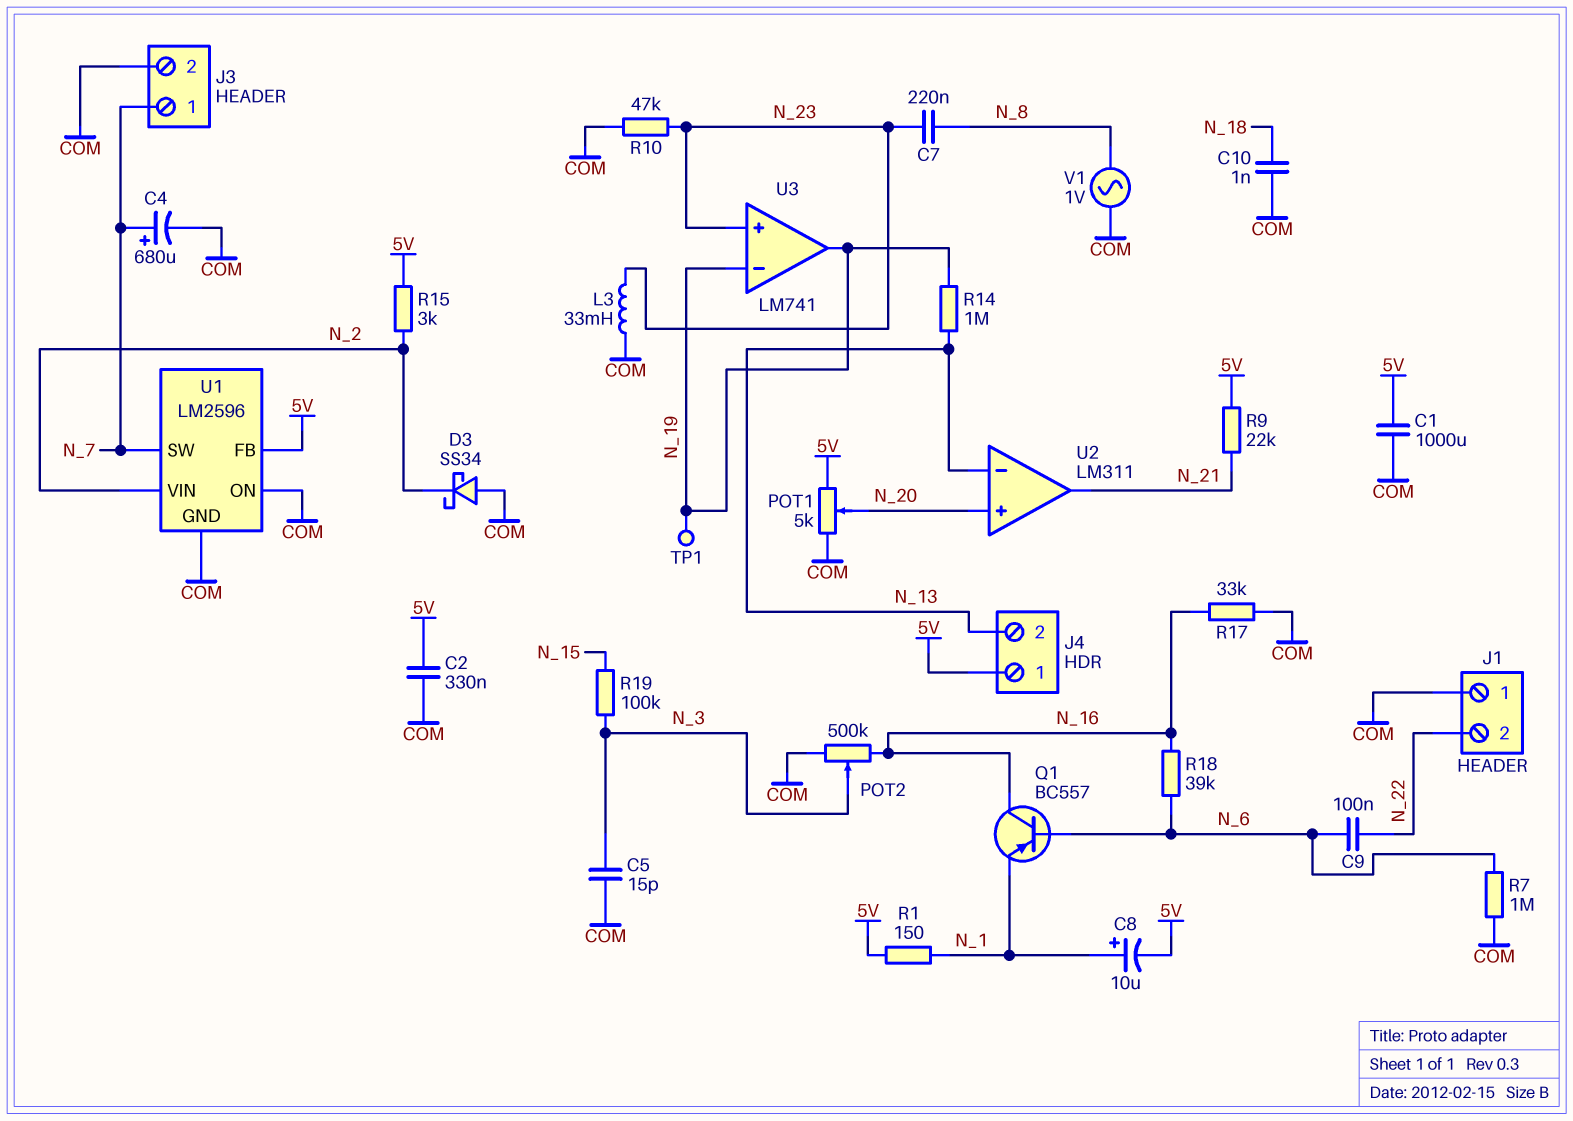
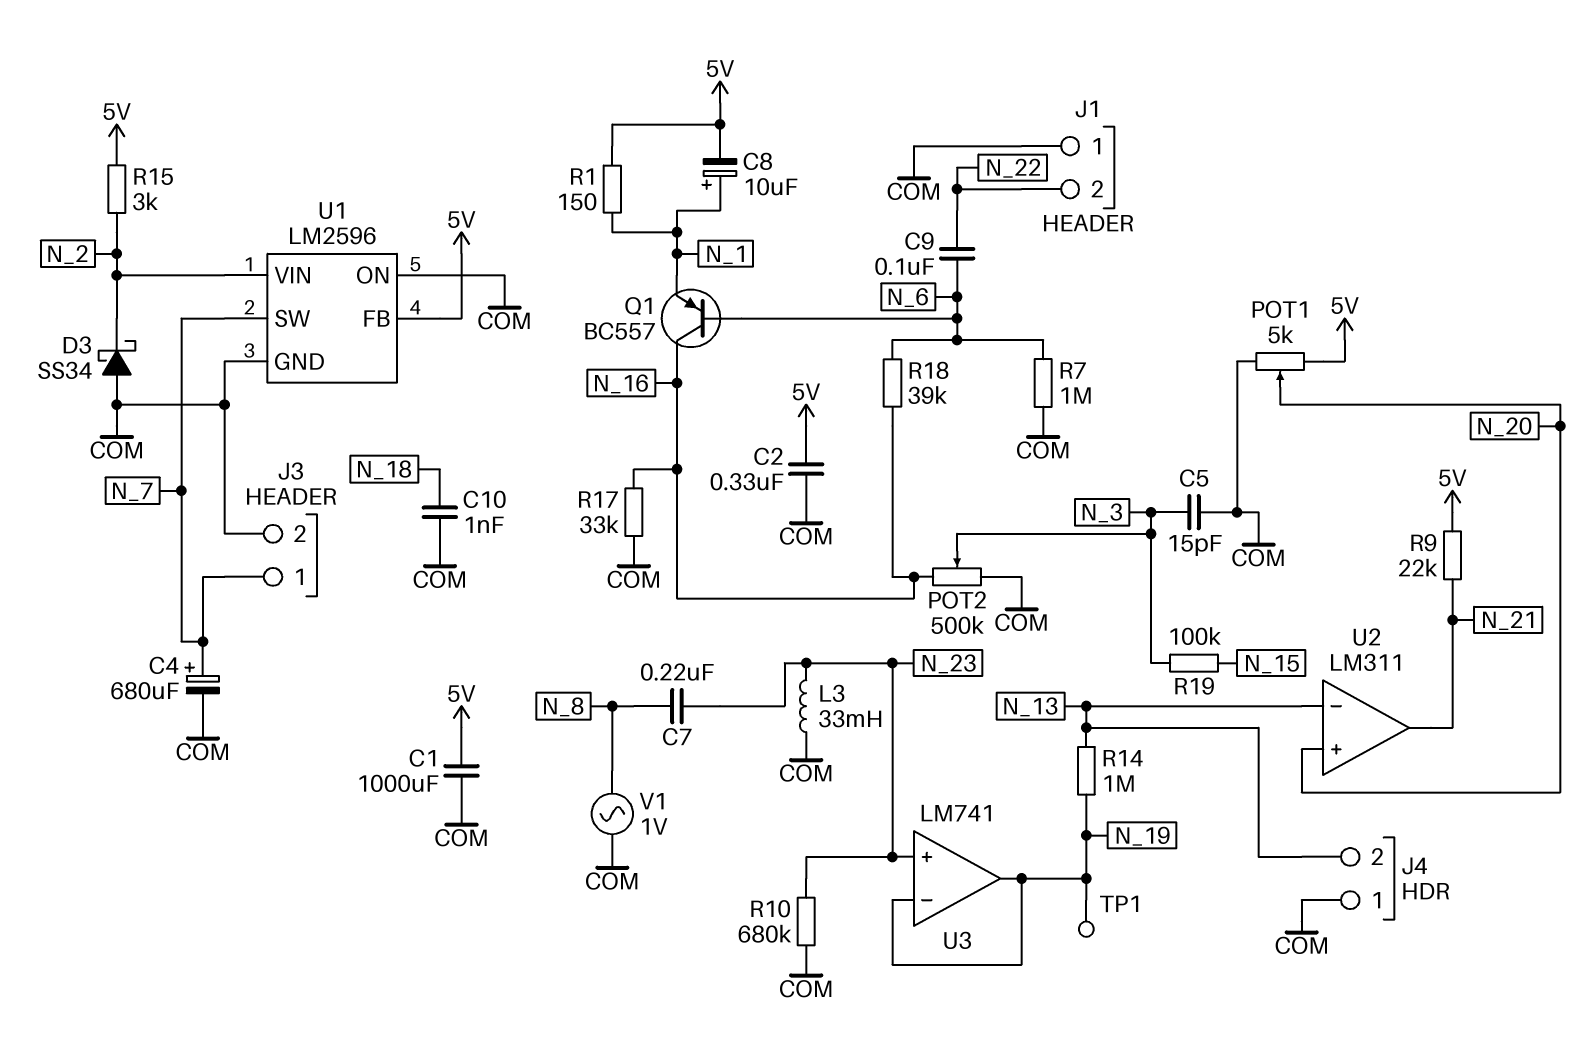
J4 pin 1: 5V -> COM
R10: 47k (COM, N_23) -> 680k (COM, N_23)

